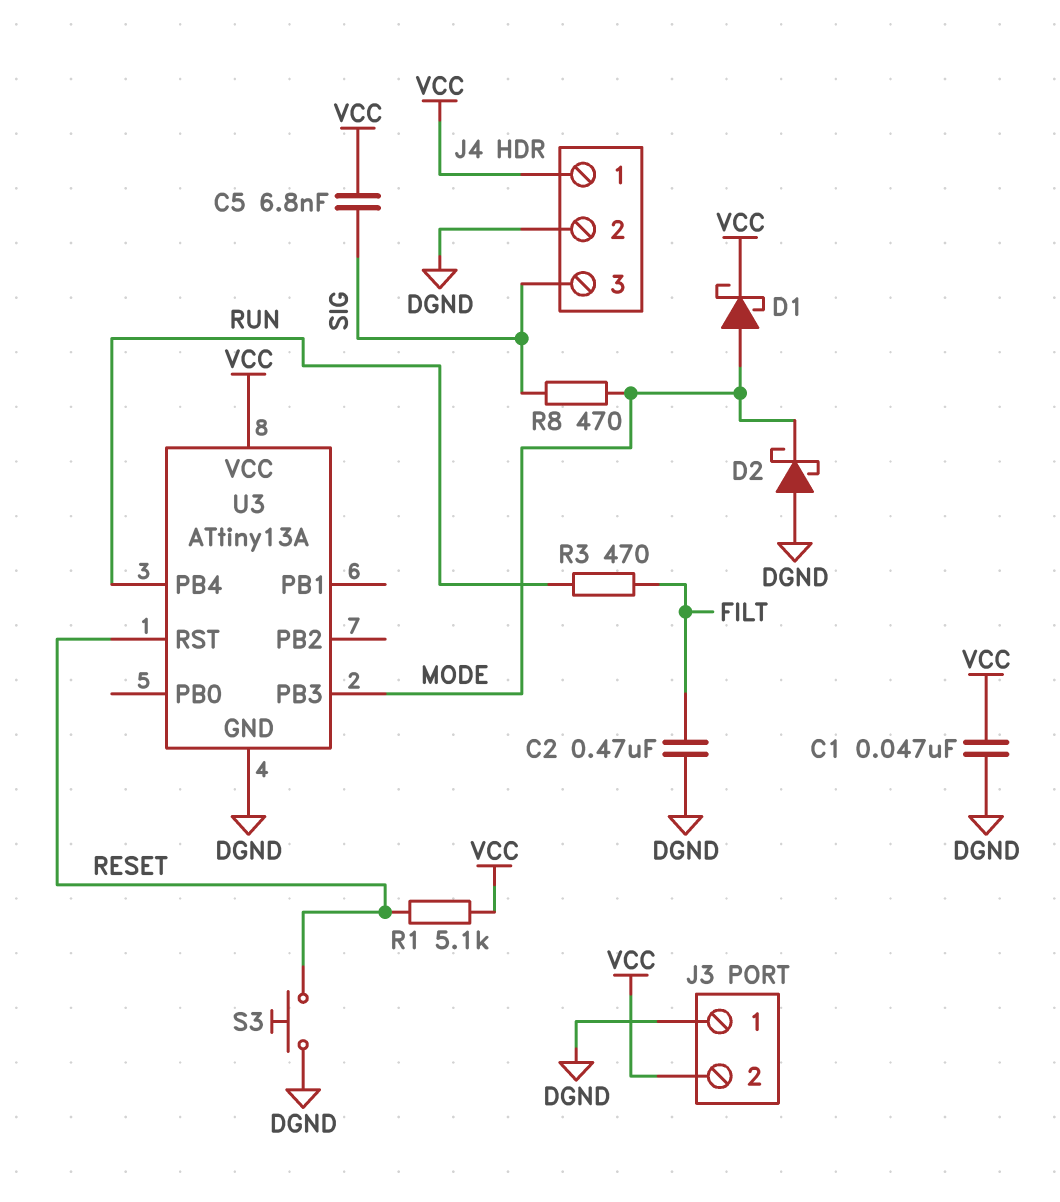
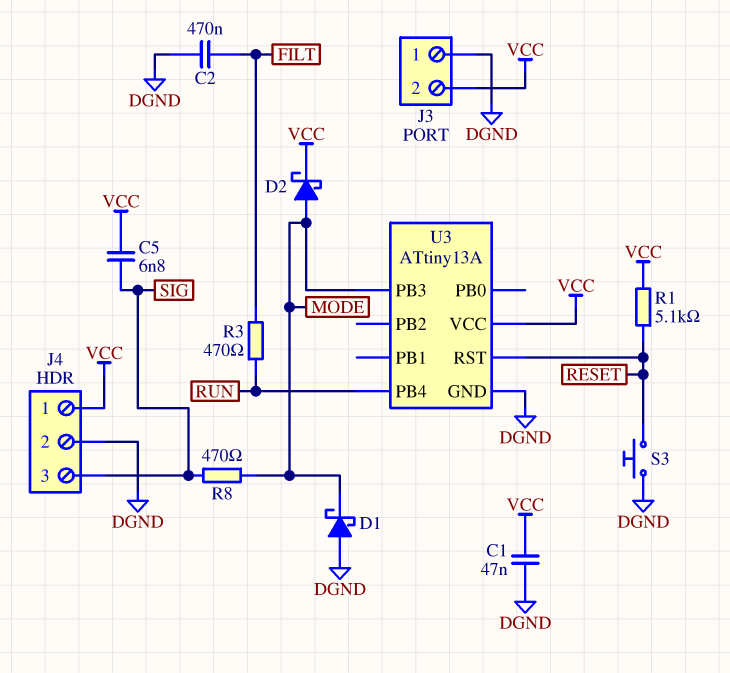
D1: schottky (A MODE, K VCC) -> schottky (A DGND, K MODE)
D2: schottky (A DGND, K MODE) -> schottky (A MODE, K VCC)

